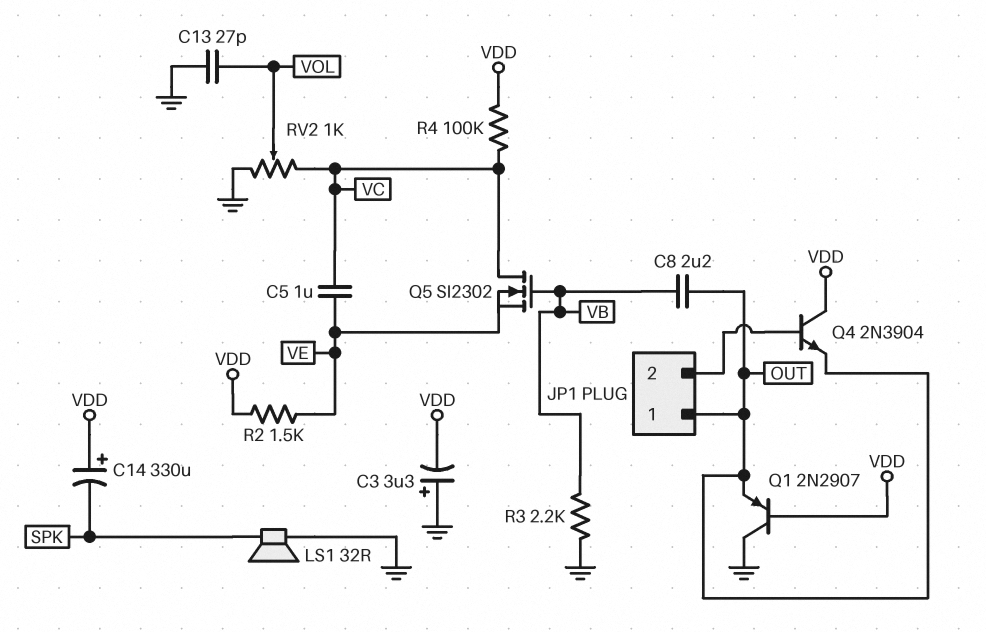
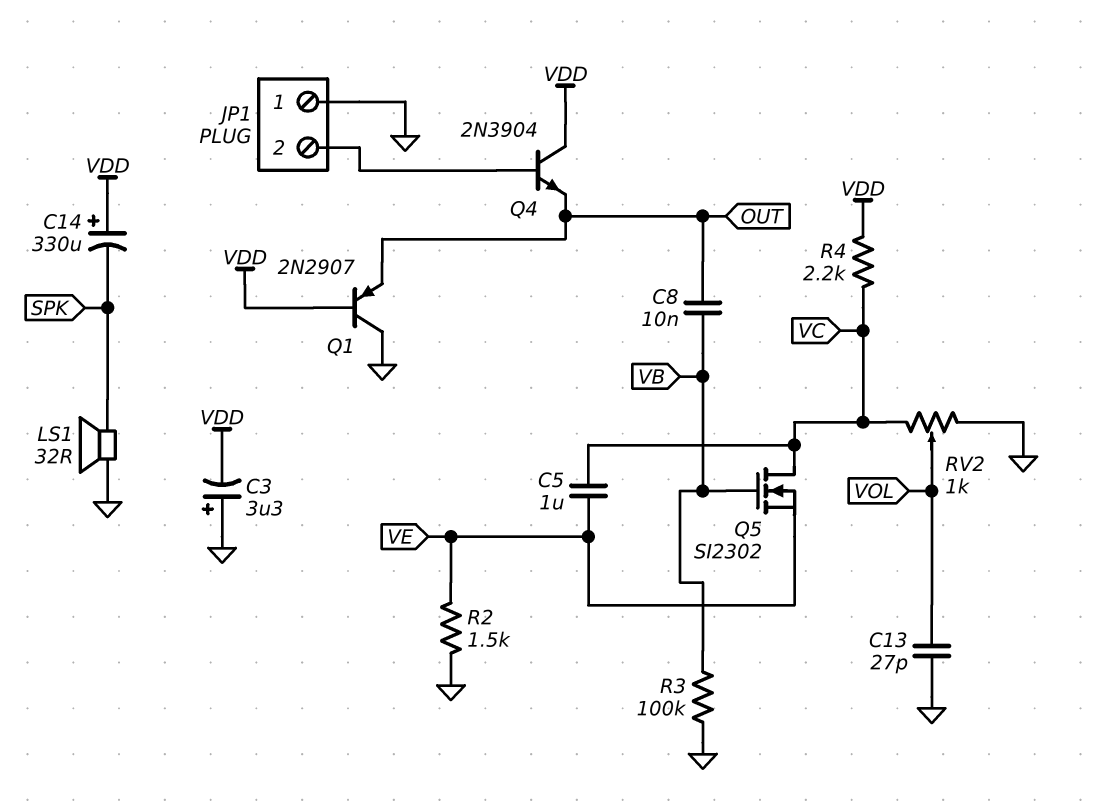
C8: 2.2uF (OUT, VB) -> 10nF (OUT, VB)
JP1 pin 1: OUT -> GND
R2: 1.5k (VDD, VE) -> 1.5k (GND, VE)
R3: 2.2k (GND, VB) -> 100k (GND, VB)
R4: 100k (VC, VDD) -> 2.2k (VC, VDD)

